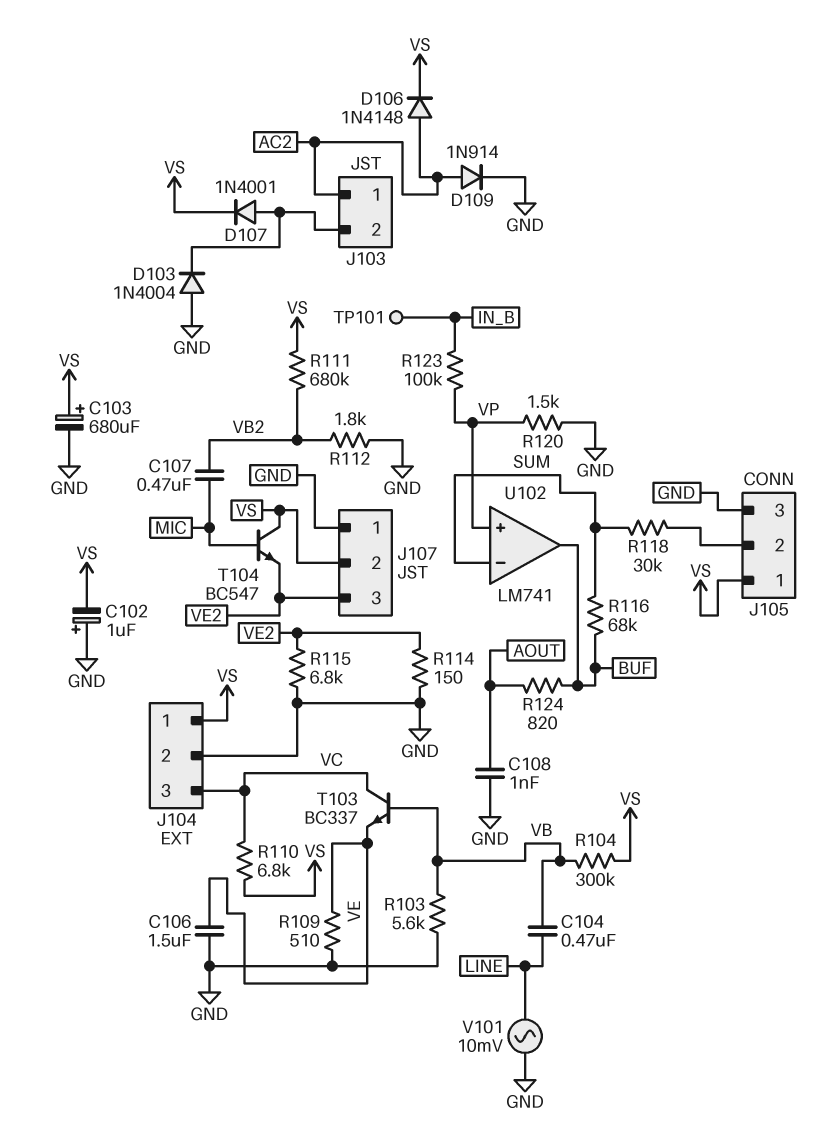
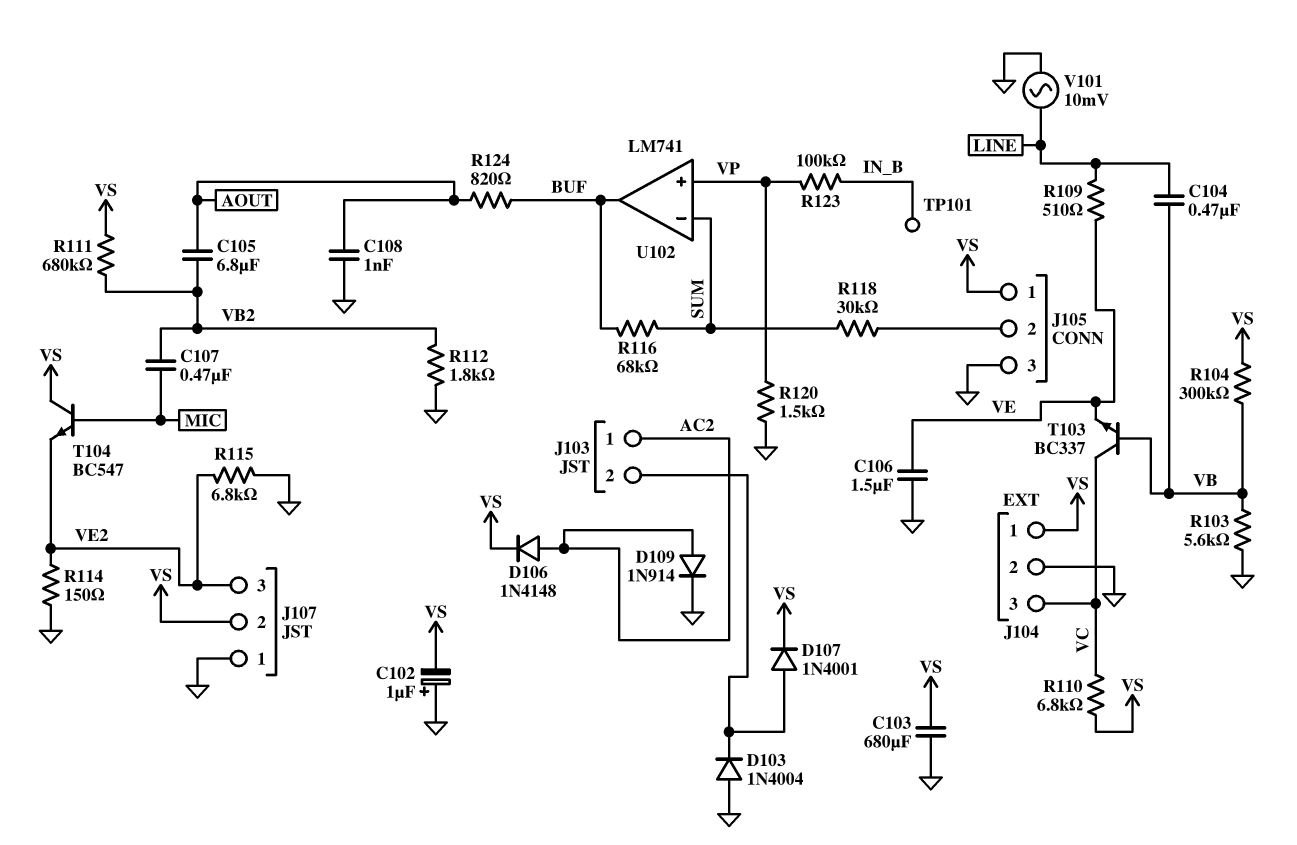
C103: 680uF (plus VS, minus GND) -> 680uF (GND, VS)
C105: none -> 6.8uF (AOUT, VB2)
R109: 510 (GND, VE) -> 510 (LINE, VE)

